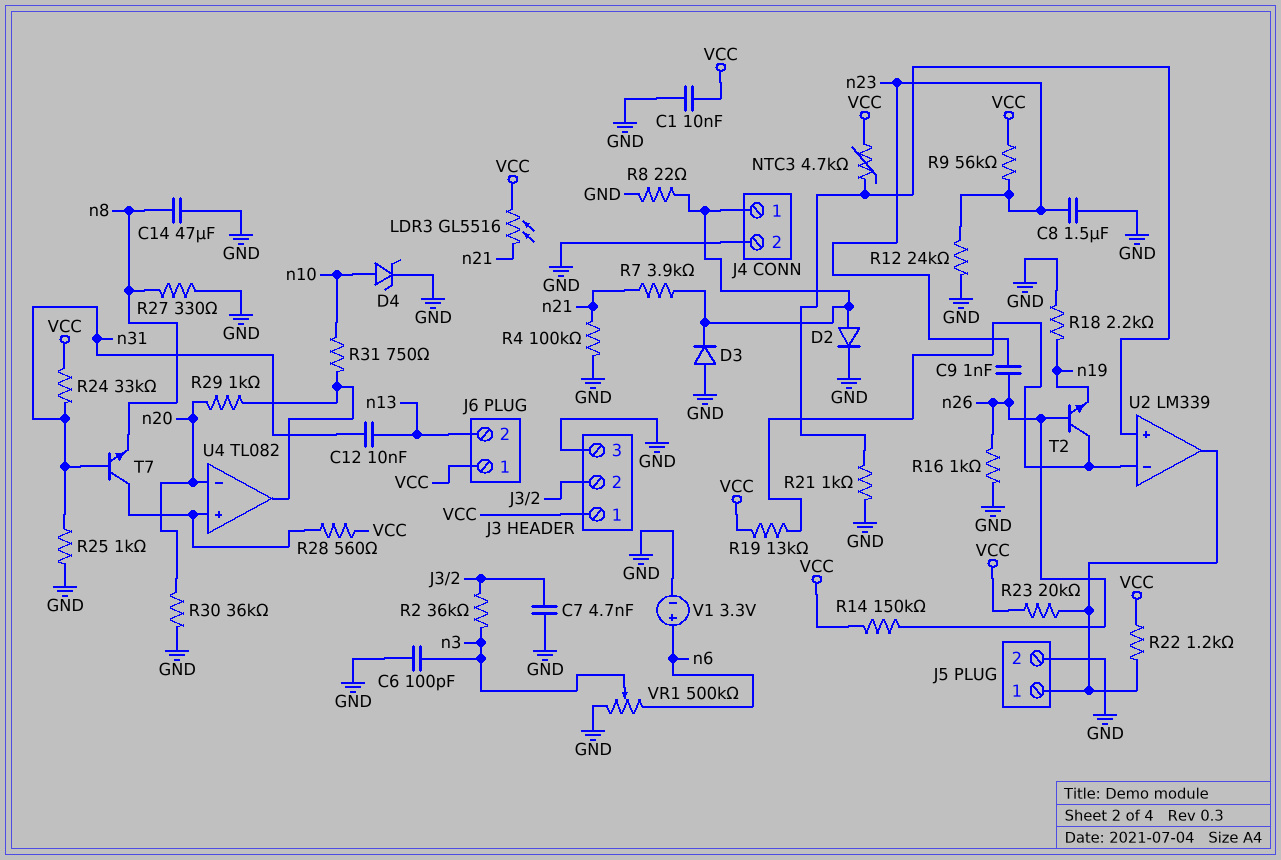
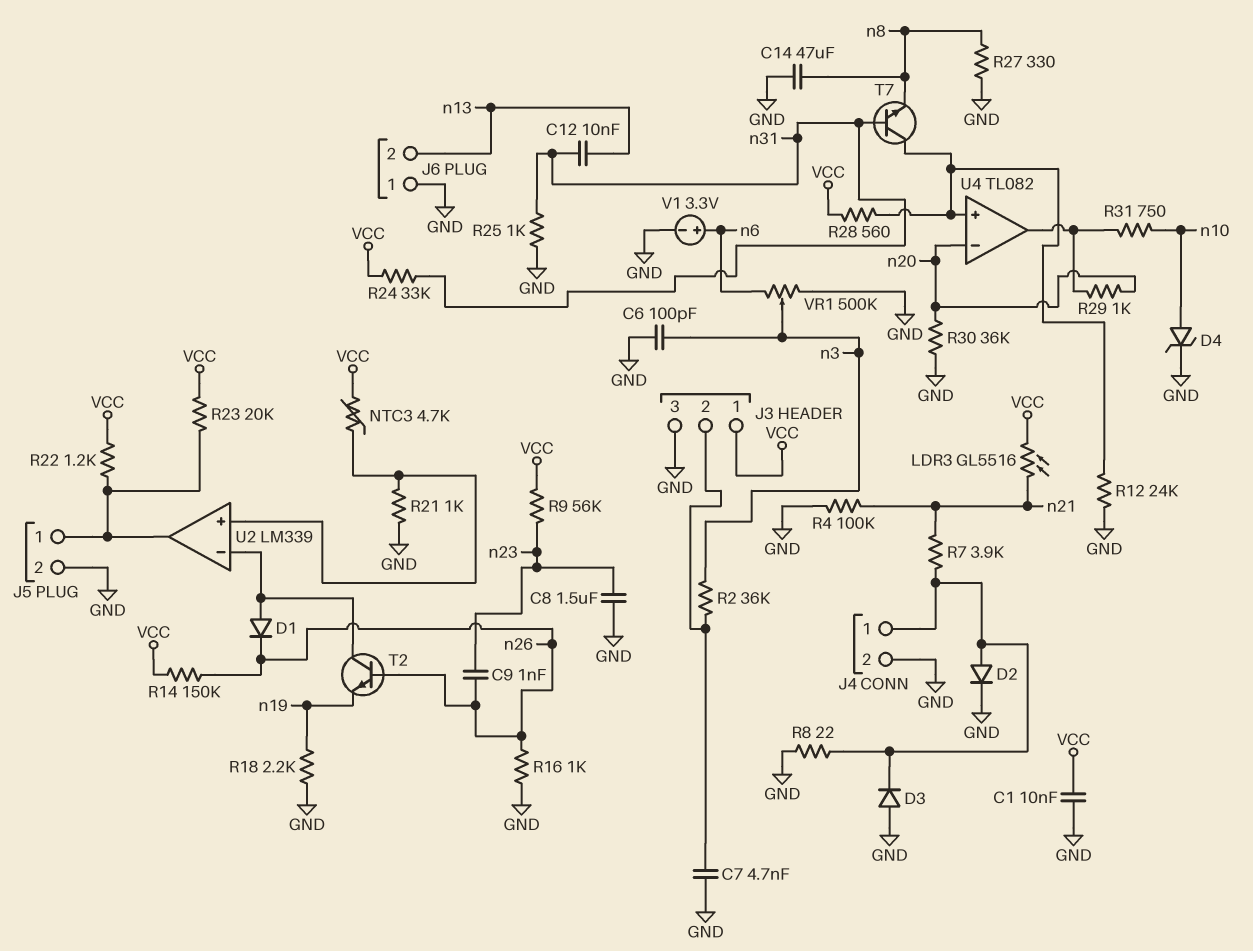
D1: none -> diode (A U2/in-, K n26)
J6 pin 1: VCC -> GND
R12: 24k (GND, n23) -> 24k (GND, U4/in+)
R19: 13k (U2/in-, VCC) -> none

